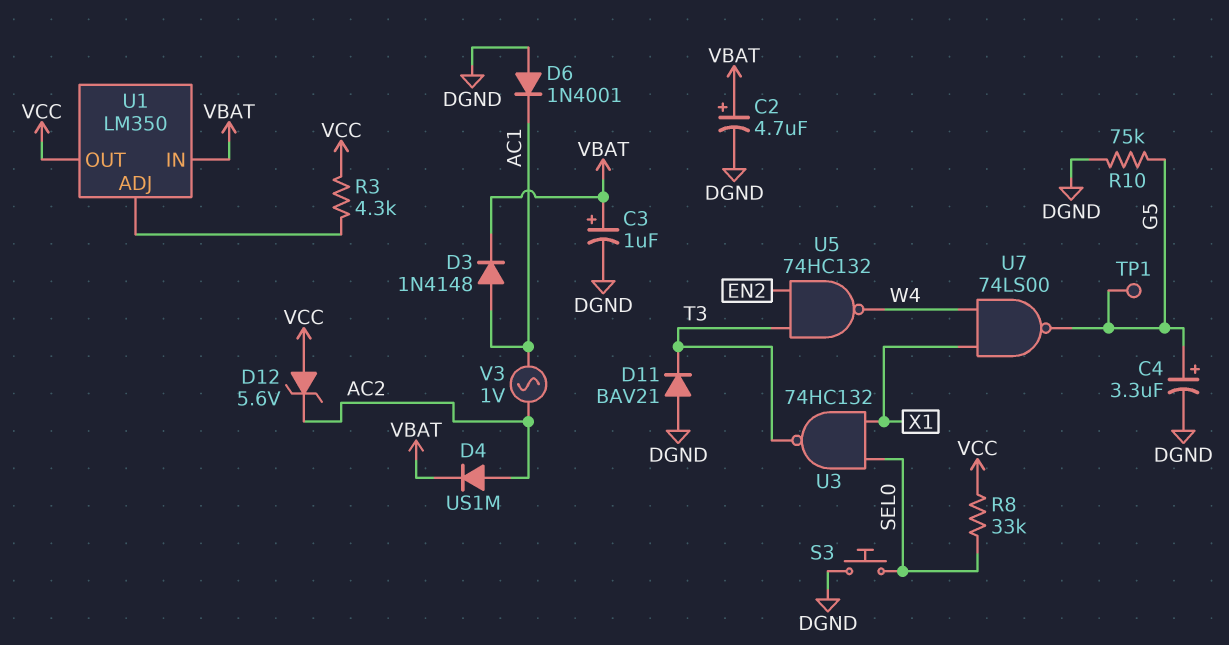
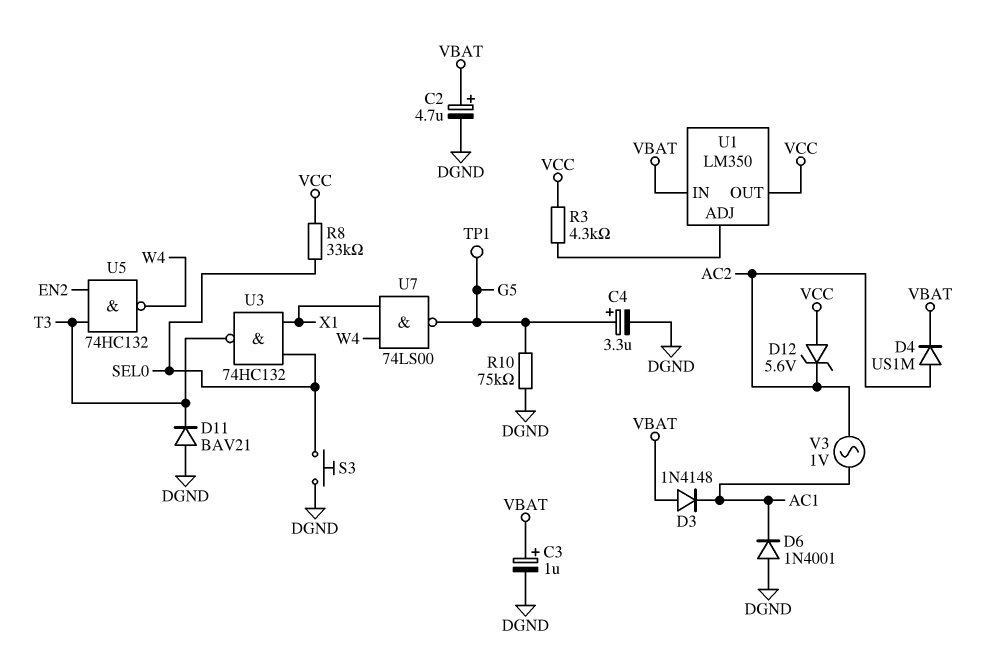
D3: diode 1N4148 (A AC1, K VBAT) -> diode 1N4148 (A VBAT, K AC1)

